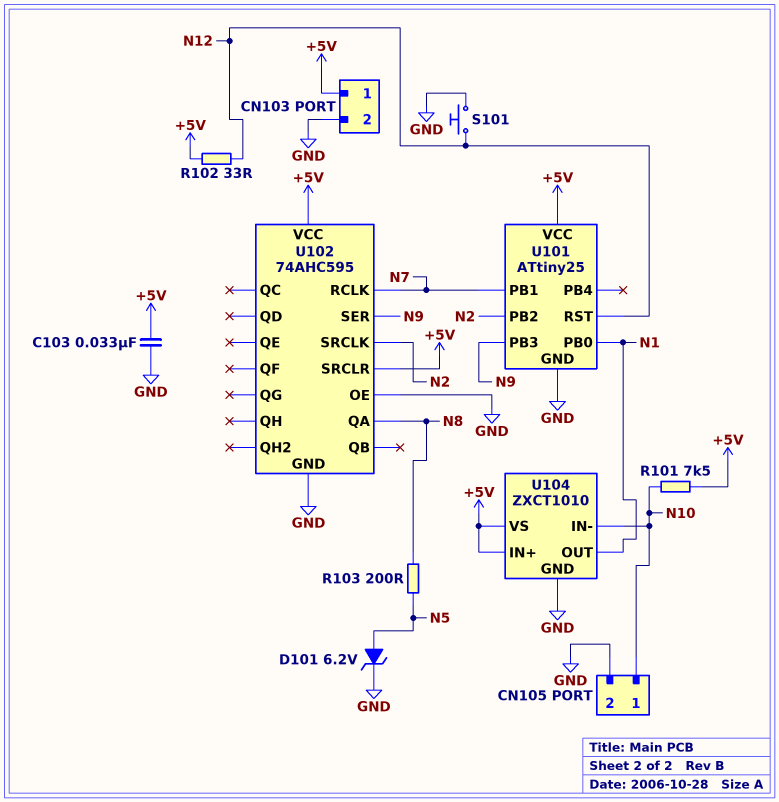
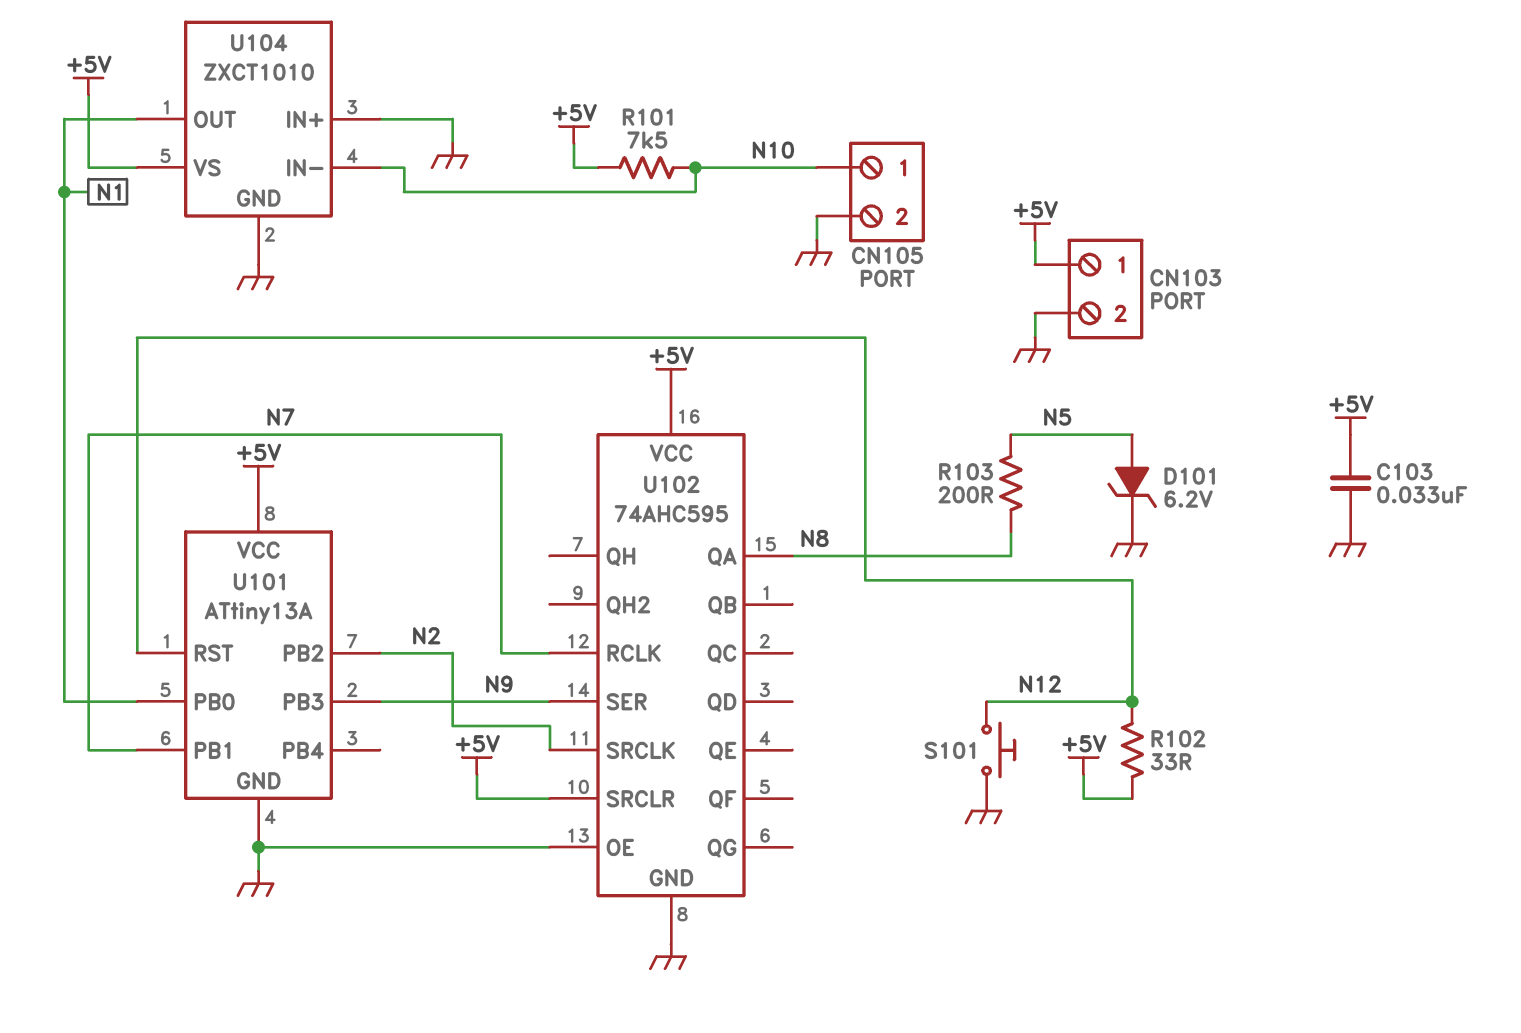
U101: ATtiny25 -> ATtiny13A
U104 pin IN+: +5V -> GND

